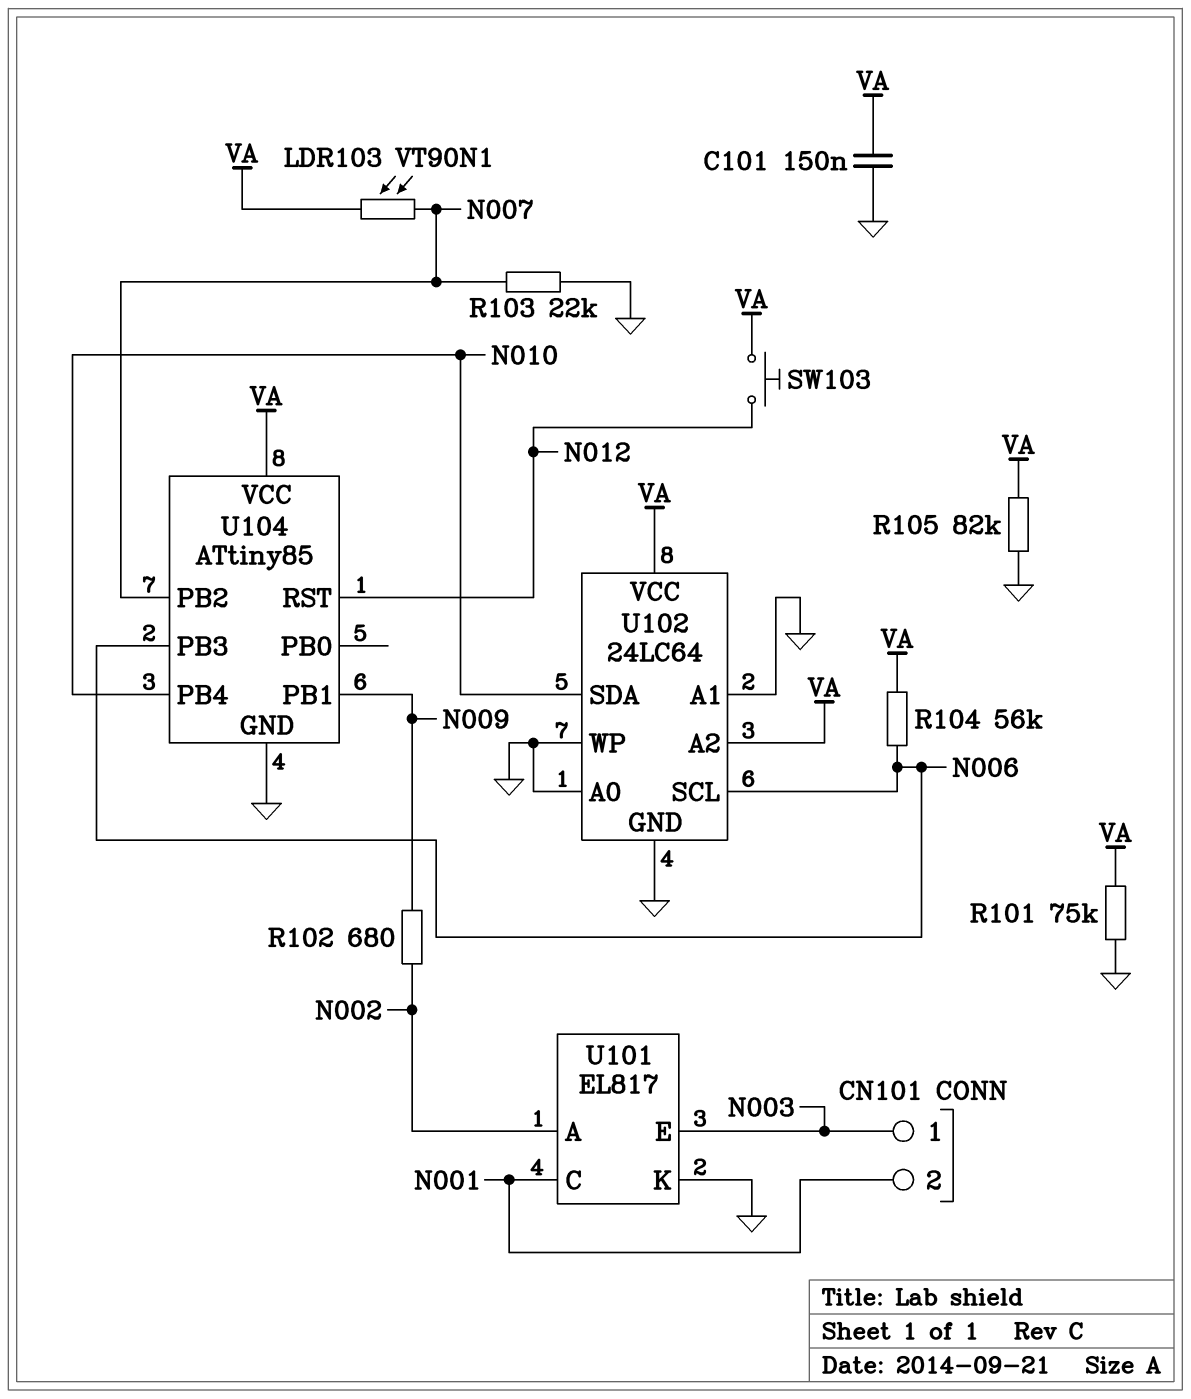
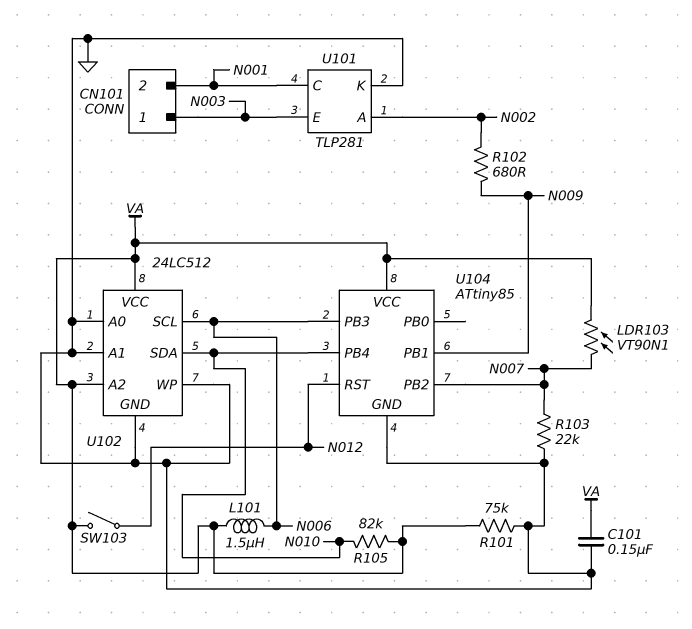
L101: none -> 1.5uH (N006, VA)
R104: 56k (N006, VA) -> none
R105: 82k (GND, VA) -> 82k (N010, VA)
SW103: button (N012, VA) -> switch (N012, VA)
U101: EL817 -> TLP281
U102: 24LC64 -> 24LC512

